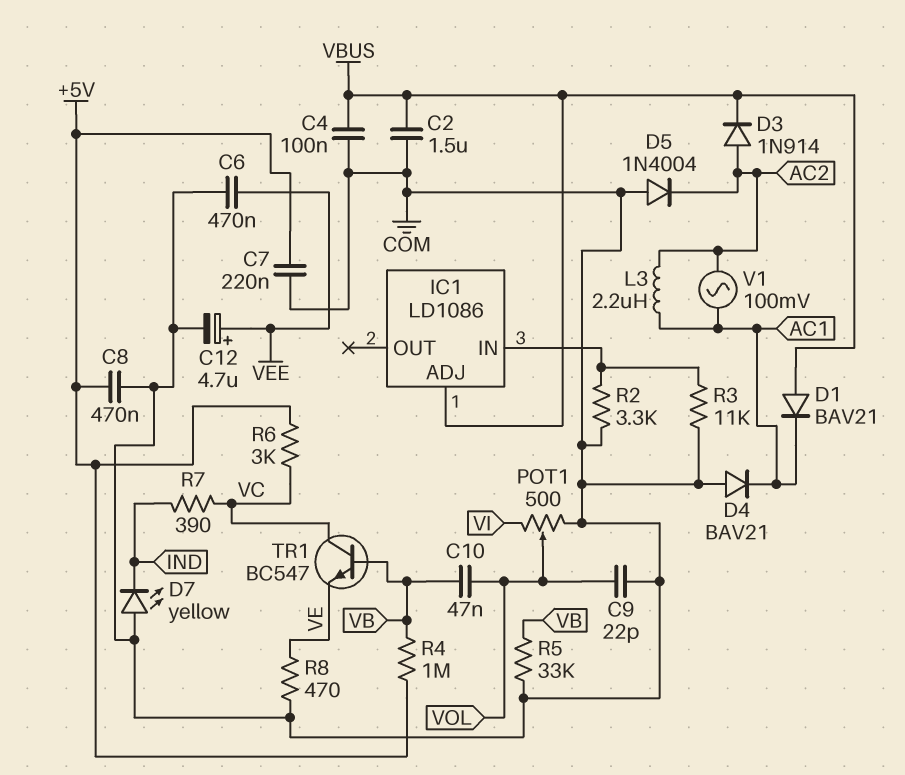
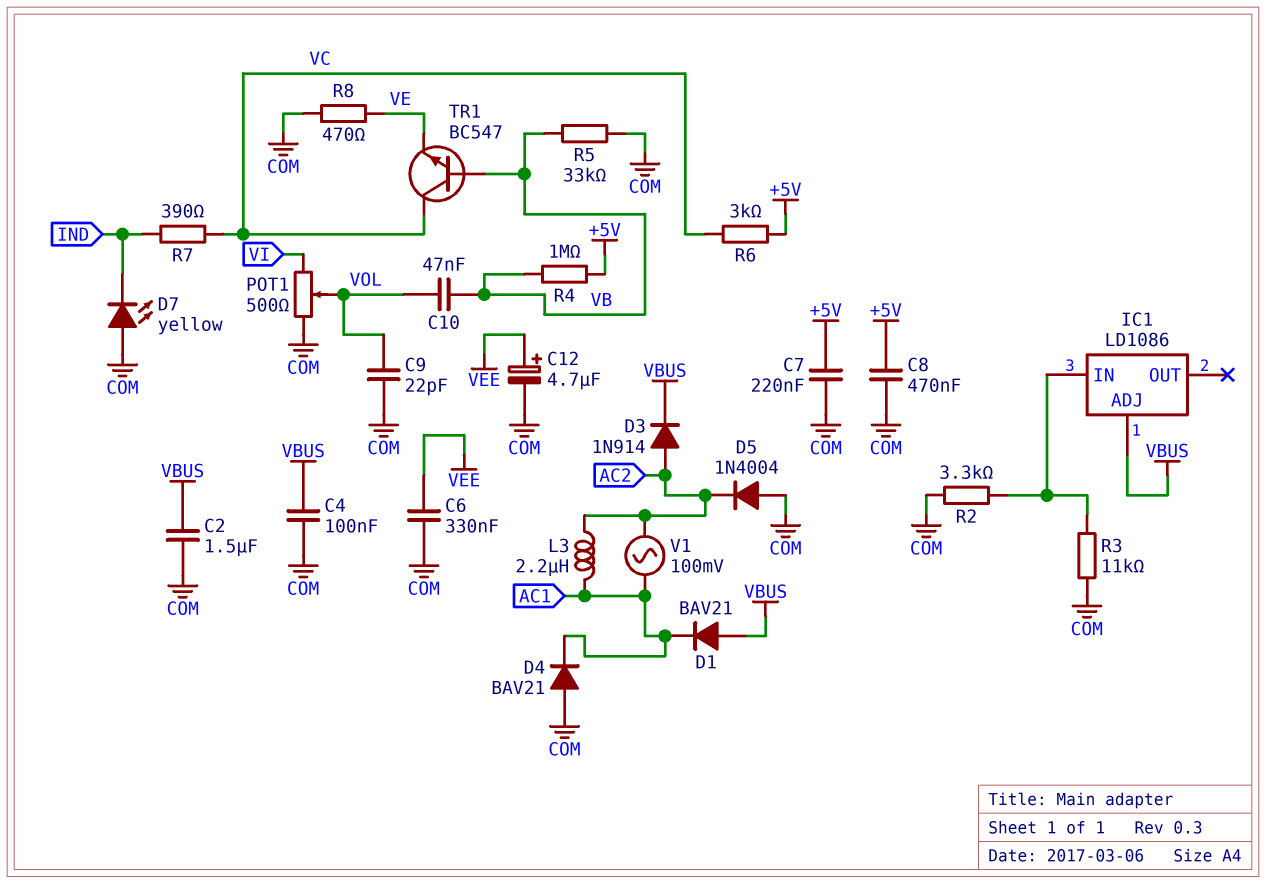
C6: 470nF (COM, VEE) -> 330nF (COM, VEE)

